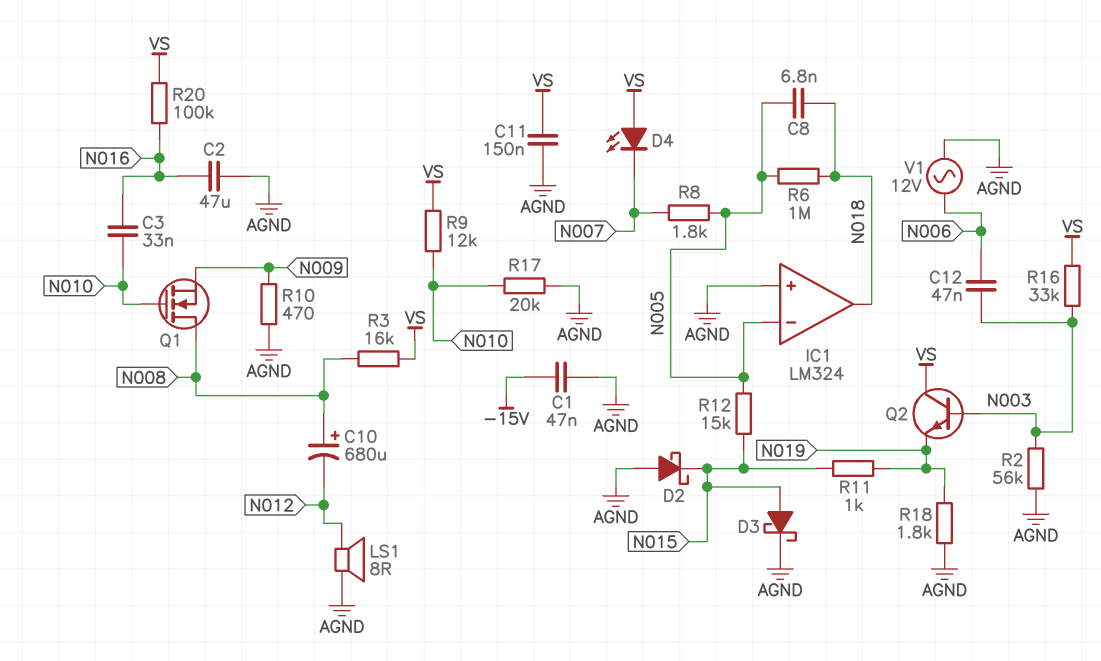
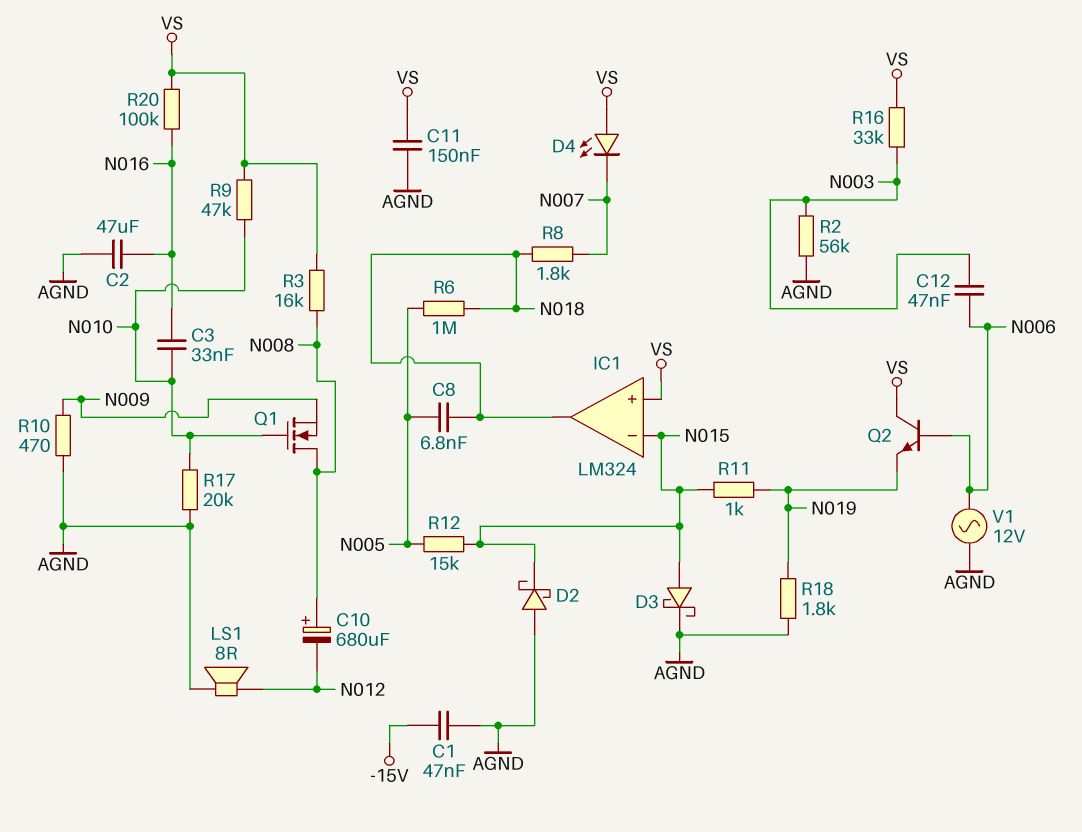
IC1 pin in+: AGND -> VS
IC1 pin in-: N005 -> N015
Q2: NPN (B N003, C VS, E N019) -> NPN (B N006, C VS, E N019)
R8: 1.8k (N005, N007) -> 1.8k (N007, N018)
R9: 12k (N010, VS) -> 47k (N010, VS)

